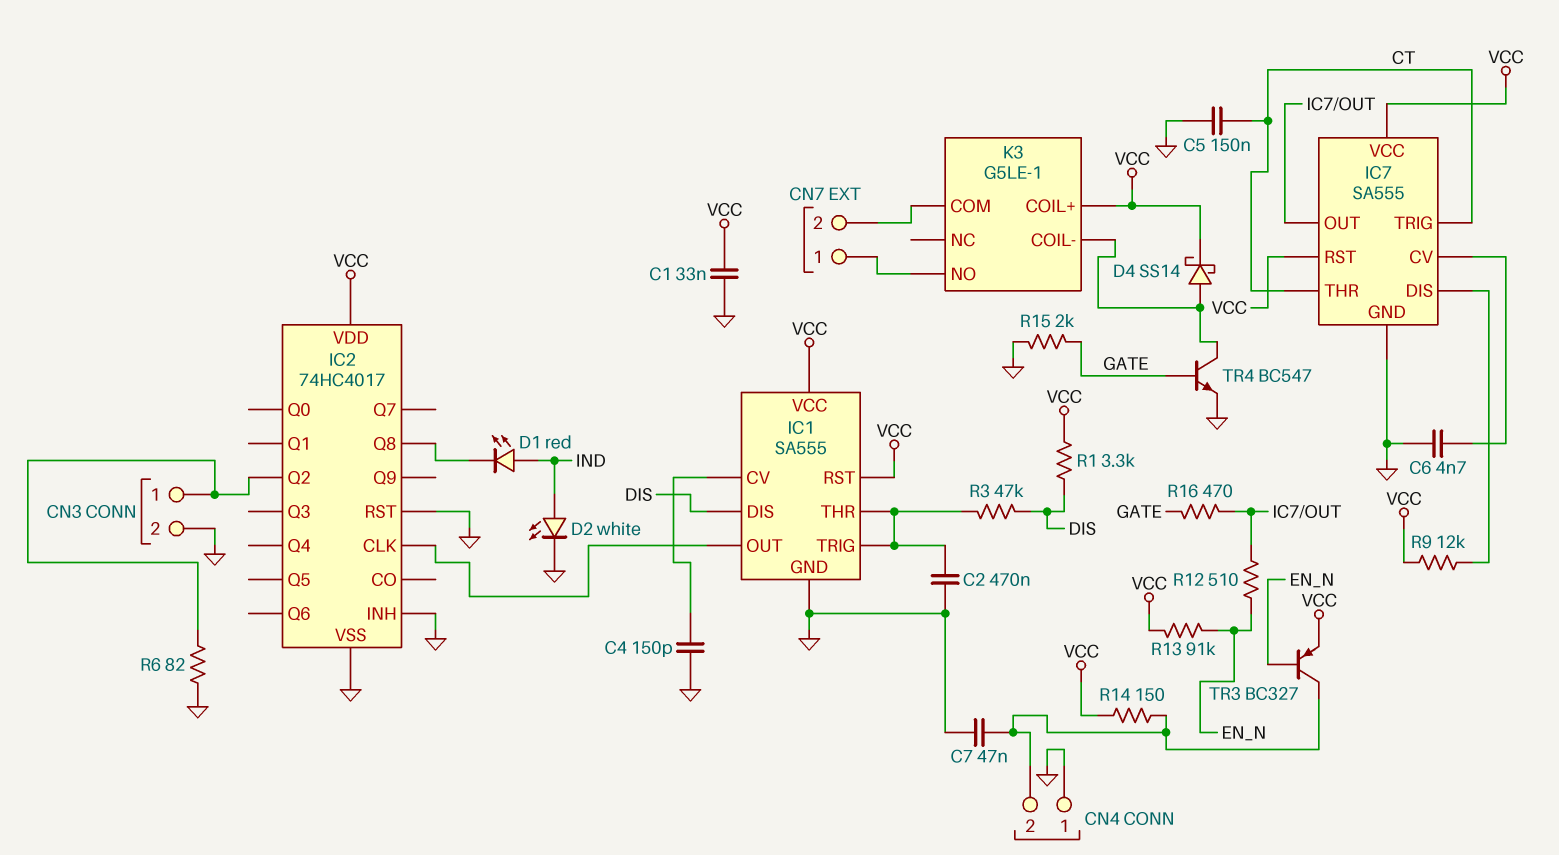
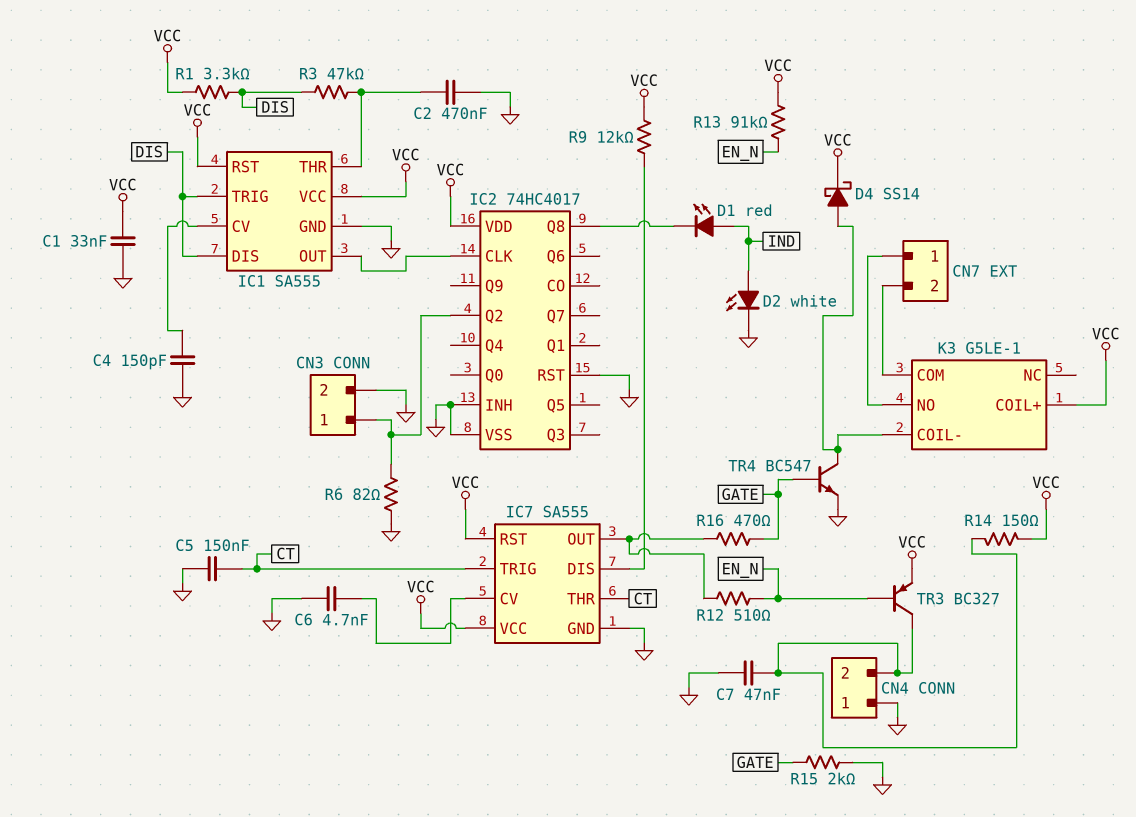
IC1 pin TRIG: IC1/THR -> DIS

